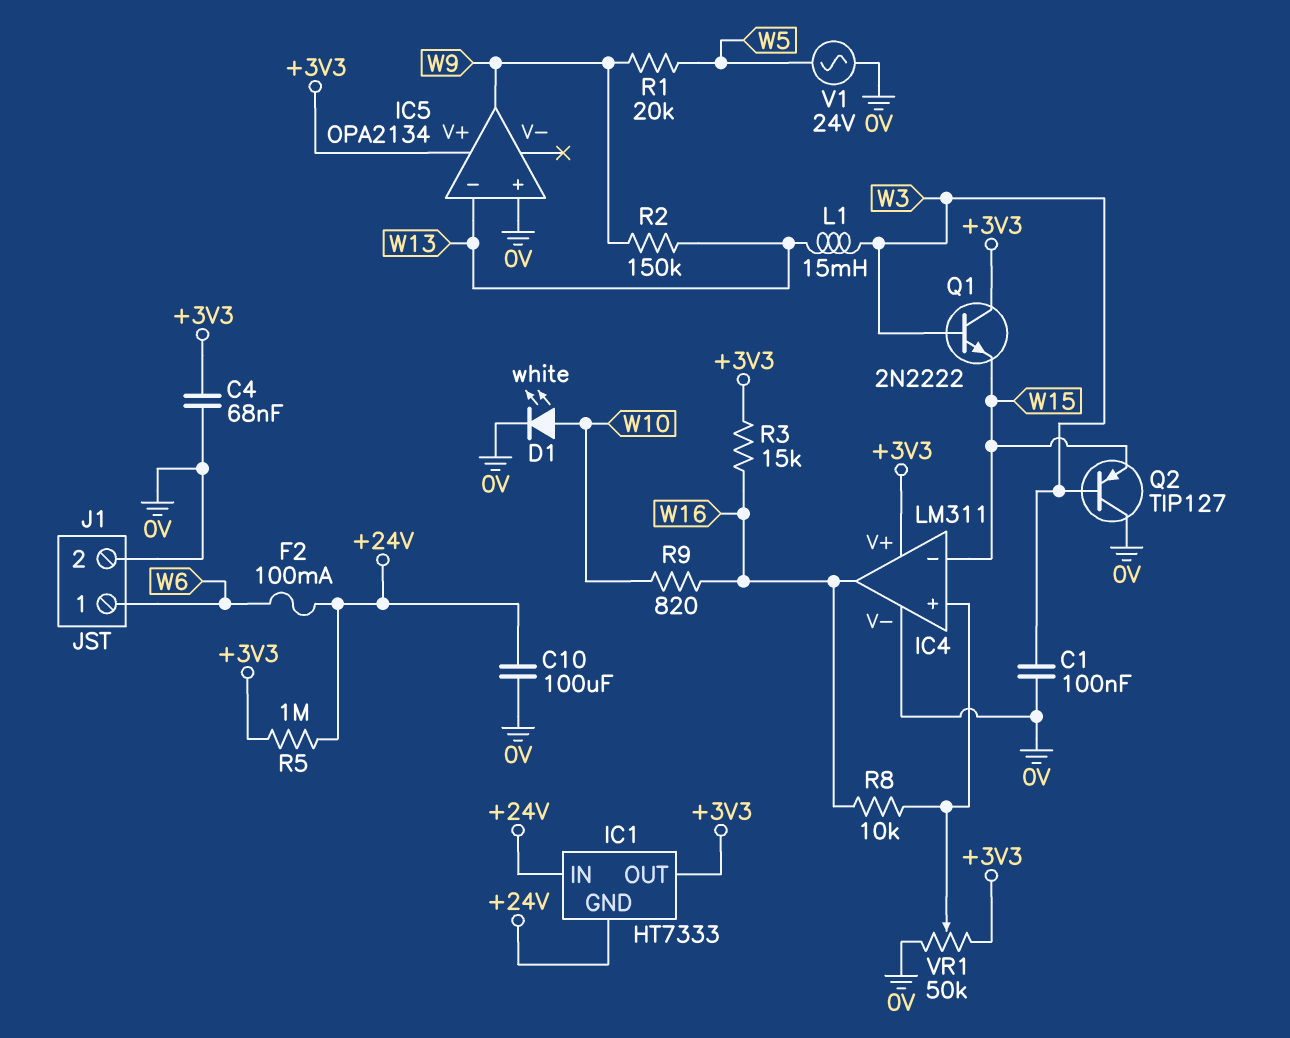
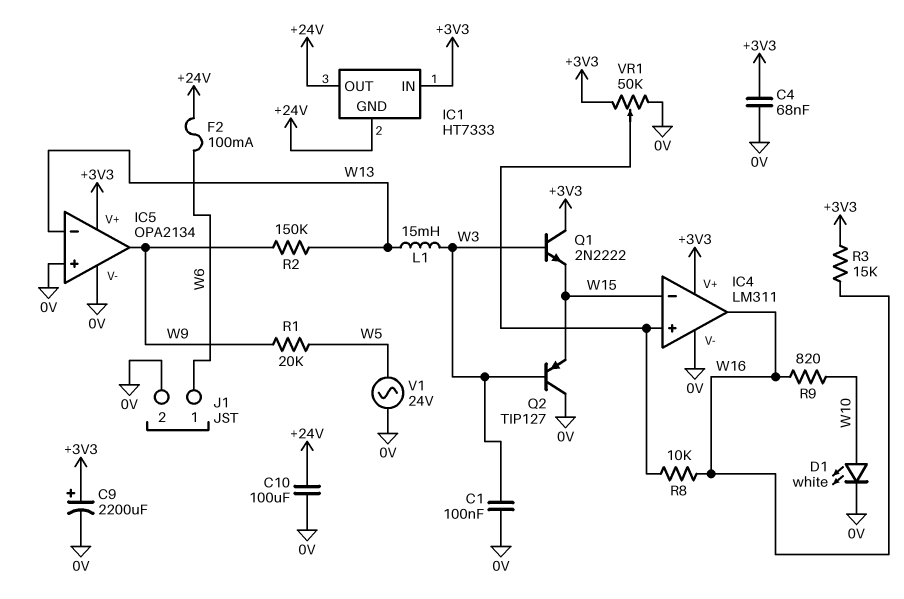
C9: none -> 2200uF (plus +3V3, minus 0V)
IC1 pin IN: +24V -> +3V3
IC1 pin OUT: +3V3 -> +24V
IC5 pin V-: none -> 0V
R5: 1M (+3V3, +24V) -> none

